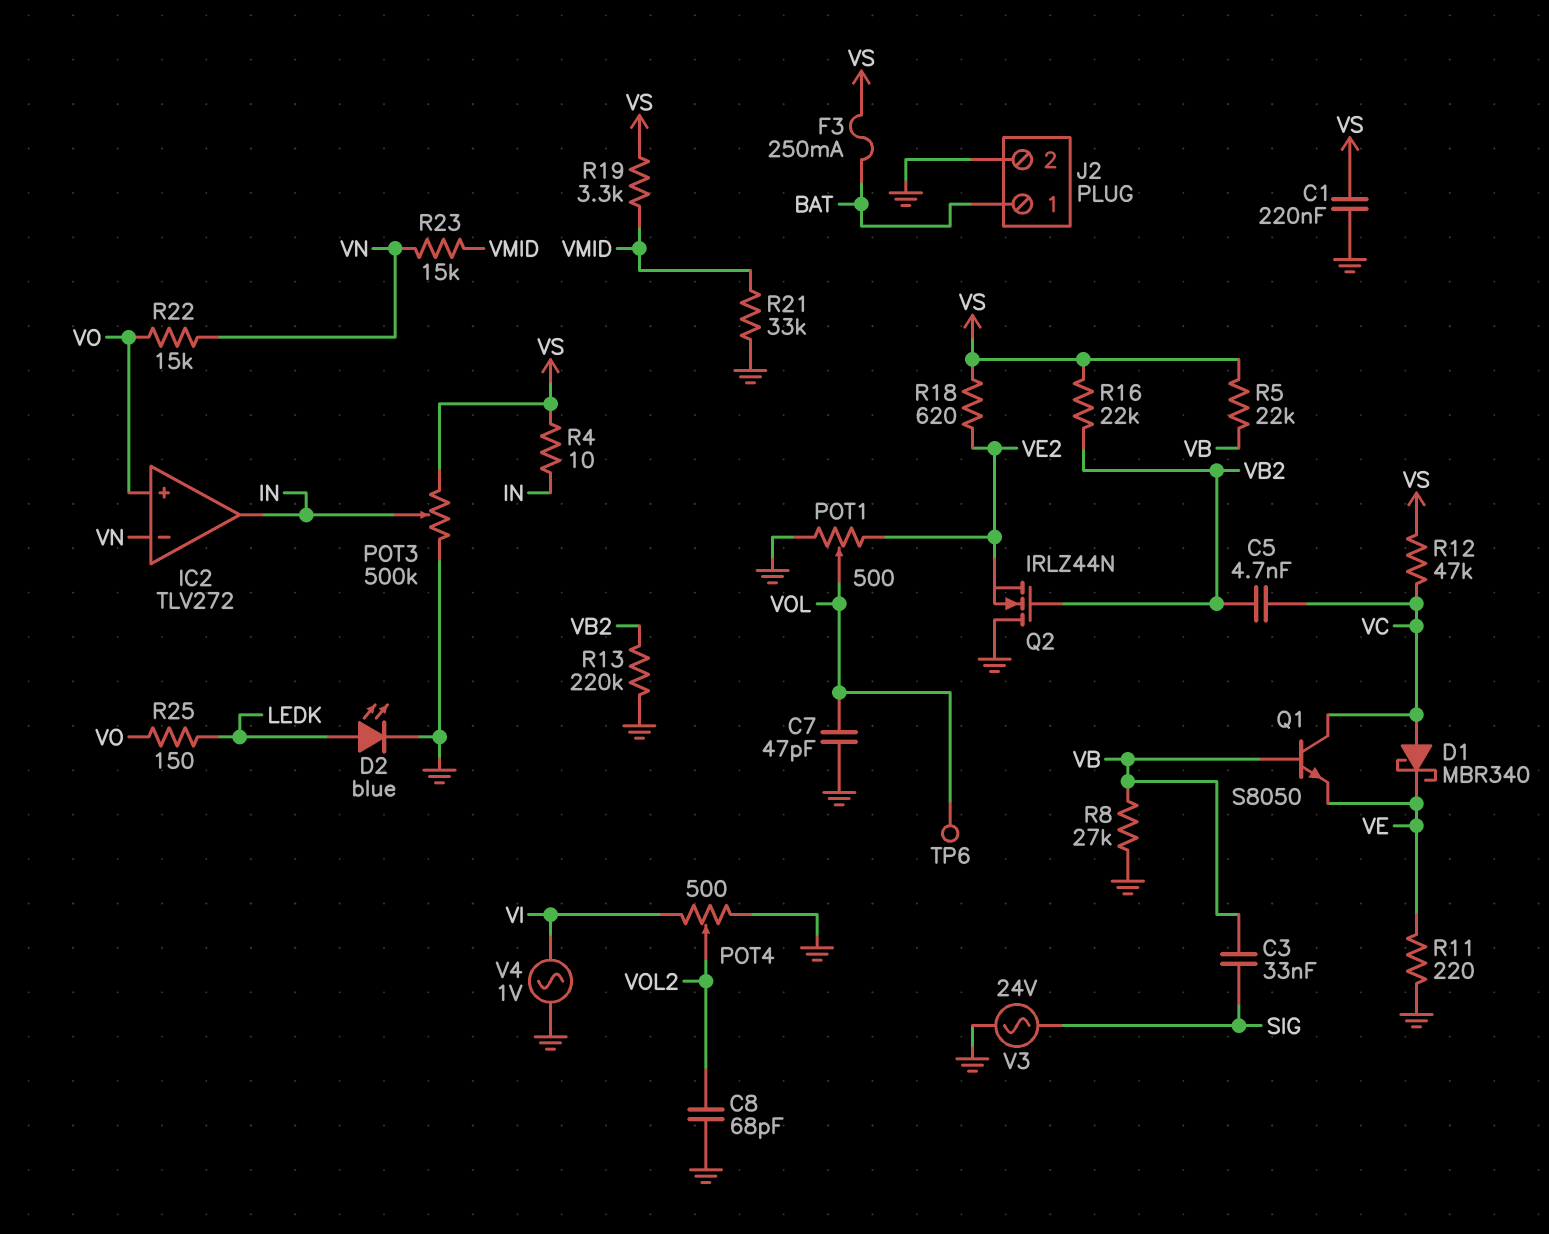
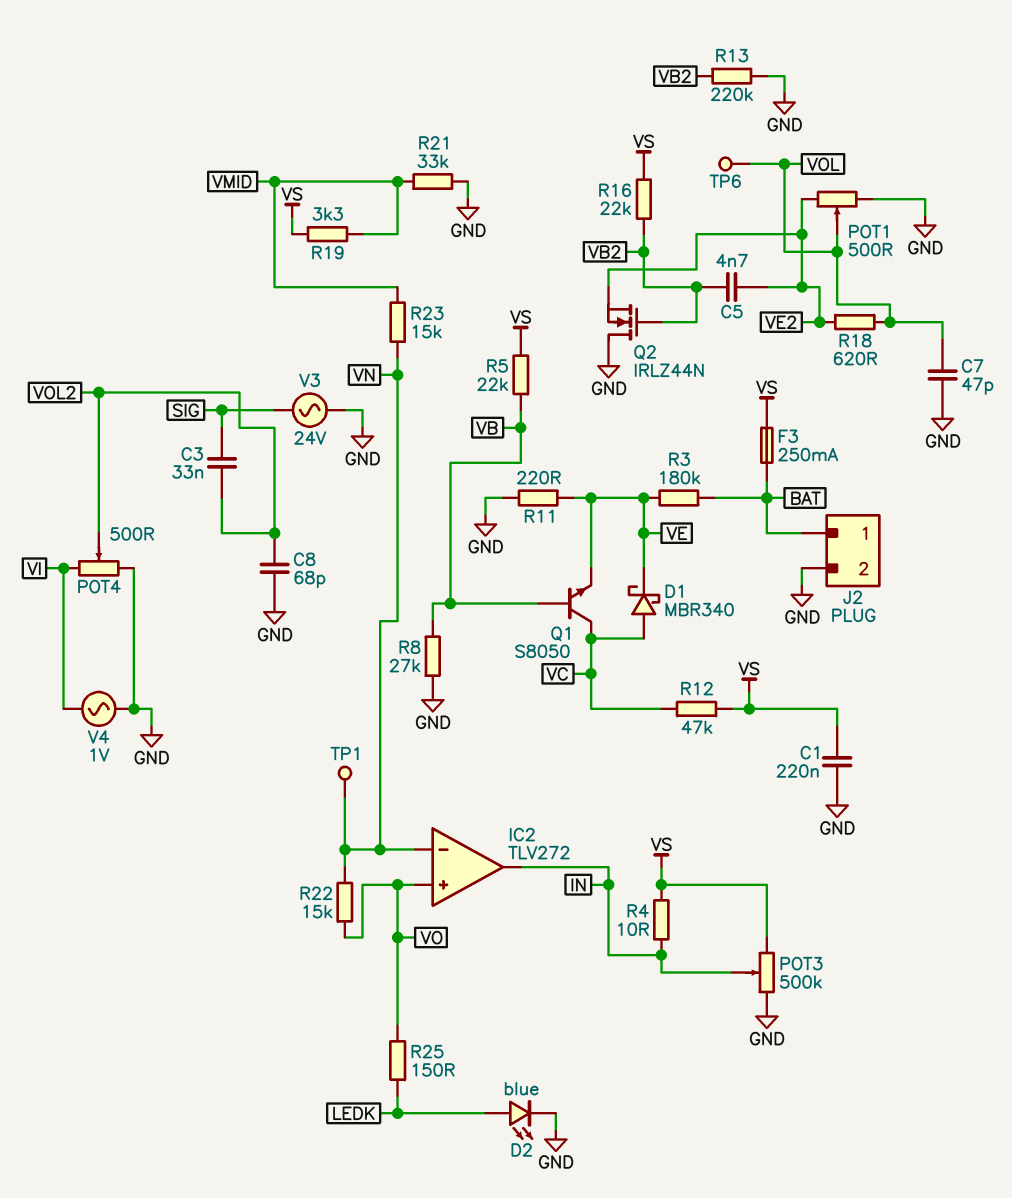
C3: 33nF (SIG, VB) -> 33nF (SIG, VOL2)
C5: 4.7nF (VB2, VC) -> 4.7nF (VB2, VE2)
R3: none -> 180k (BAT, VE)
R18: 620 (VE2, VS) -> 620 (VE2, VOL)
TP1: none -> test point (VN)

